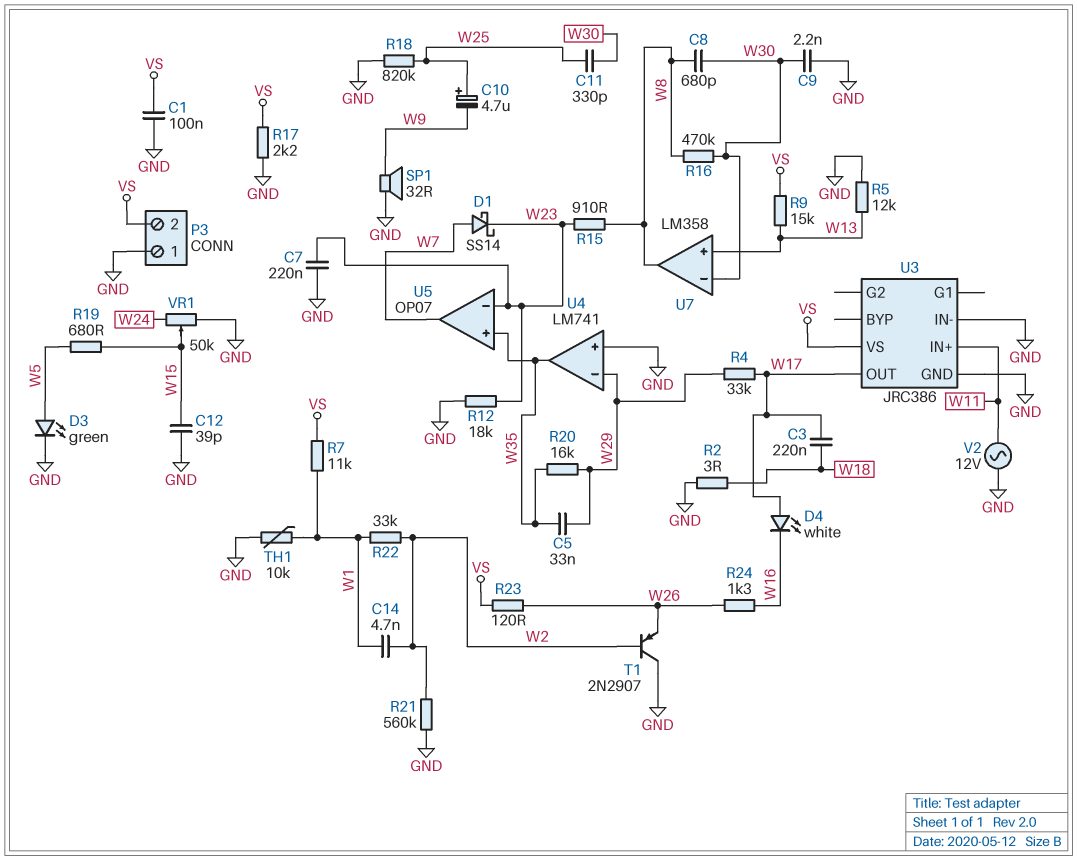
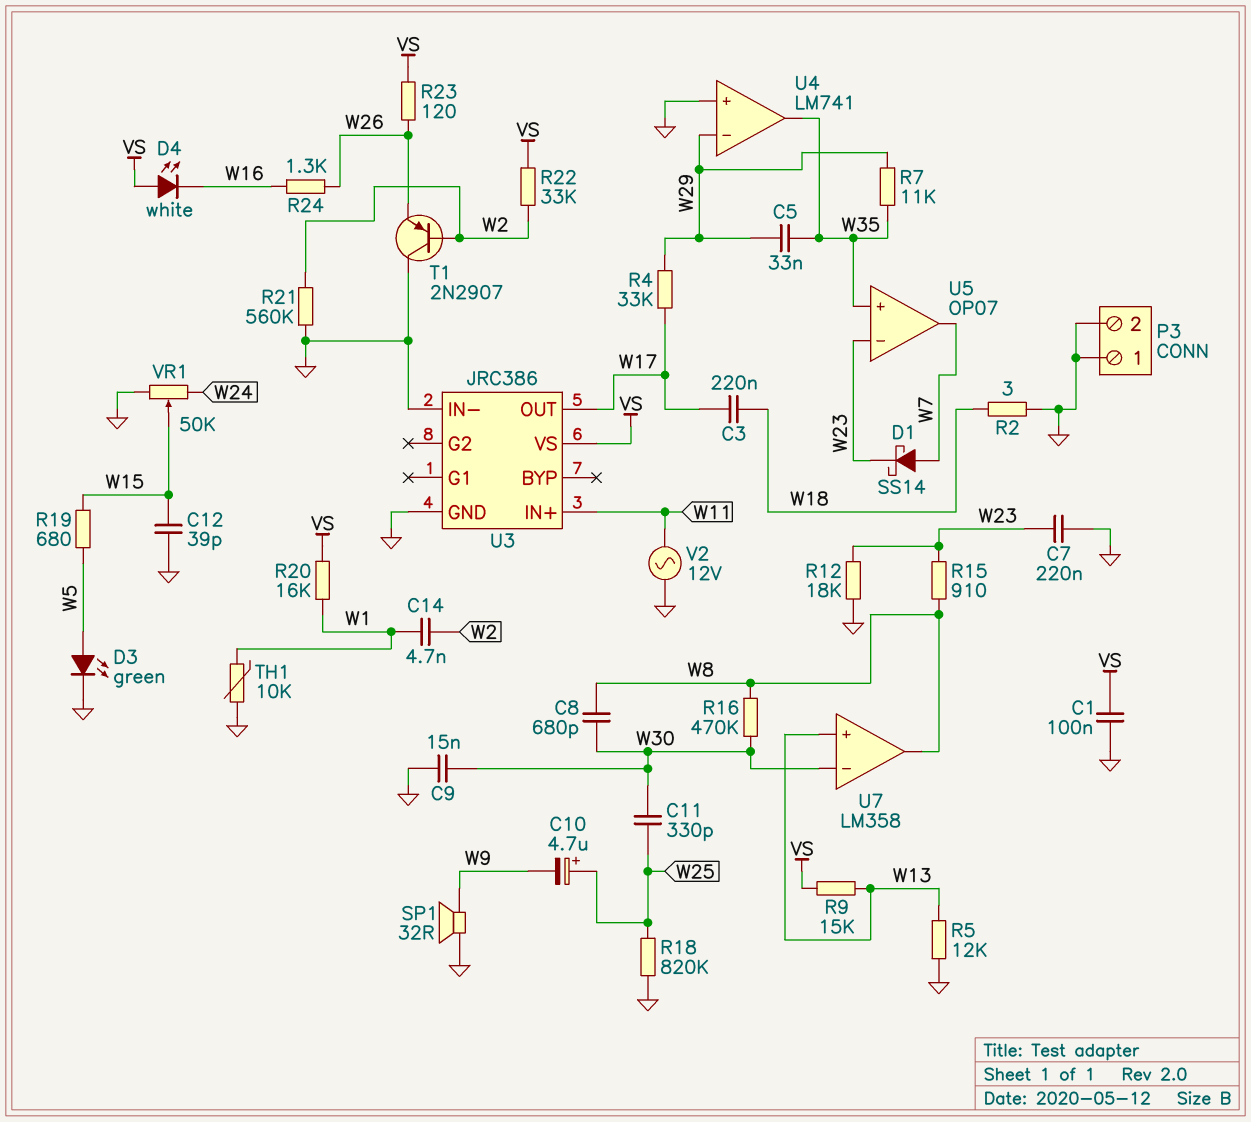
C9: 2.2nF (GND, W30) -> 15nF (GND, W30)
D4: LED white (A W17, K W16) -> LED white (A VS, K W16)
P3 pin 2: VS -> GND
R7: 11k (VS, W1) -> 11k (W29, W35)
R17: 2.2k (GND, VS) -> none
R20: 16k (W29, W35) -> 16k (VS, W1)
R22: 33k (W1, W2) -> 33k (VS, W2)

